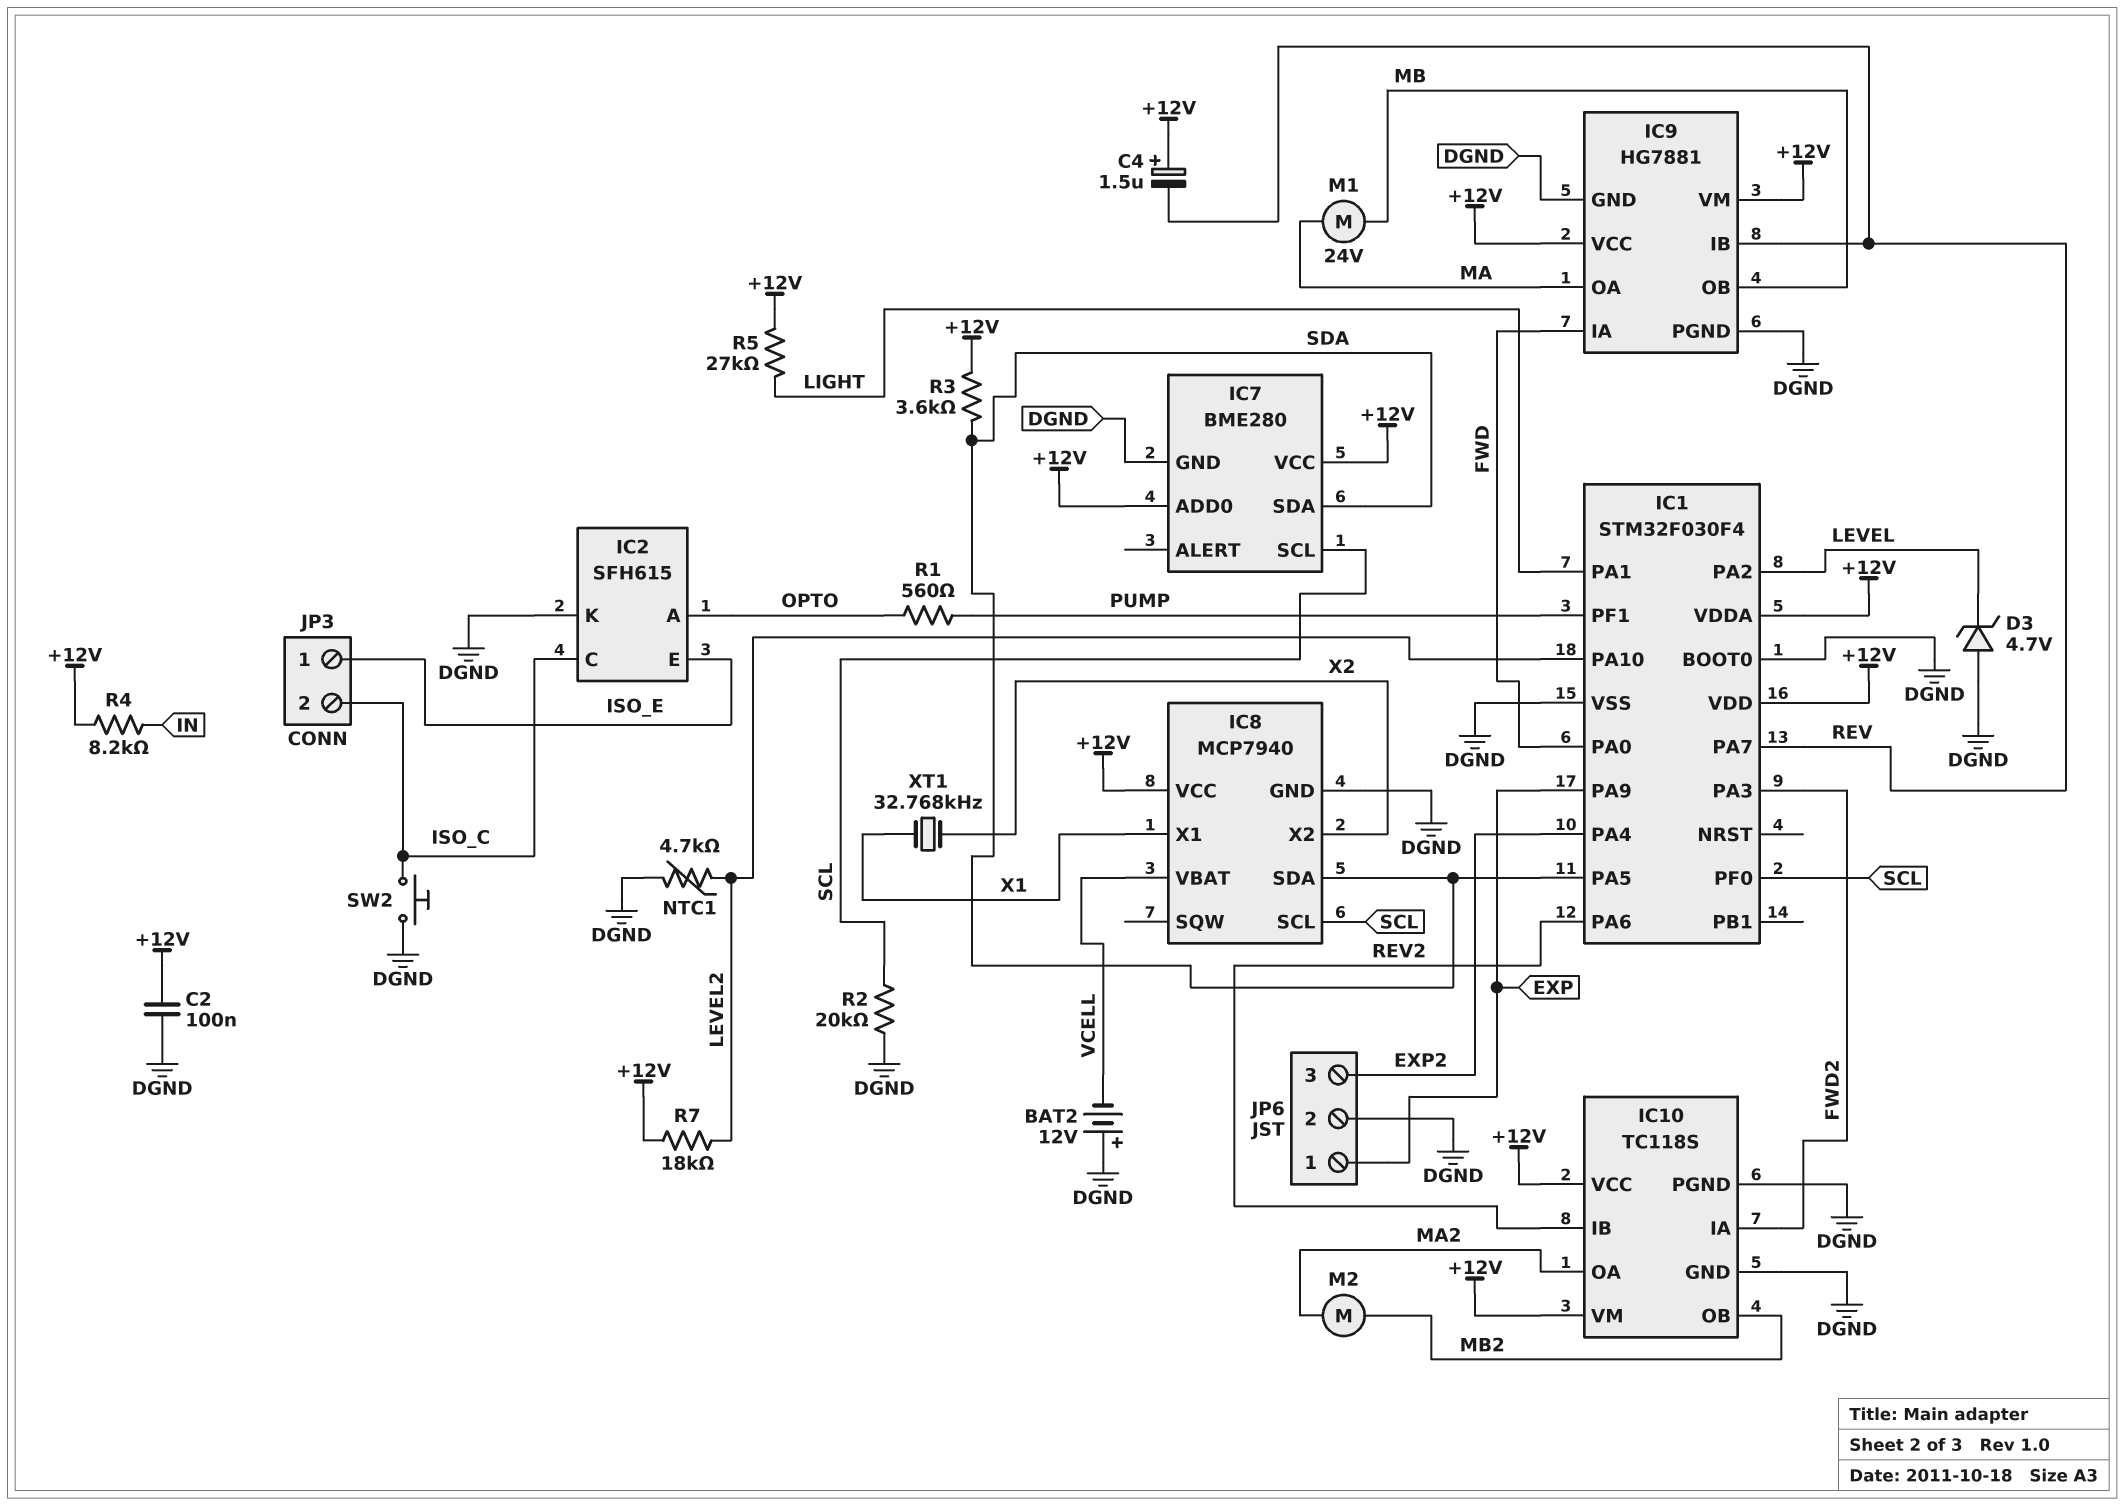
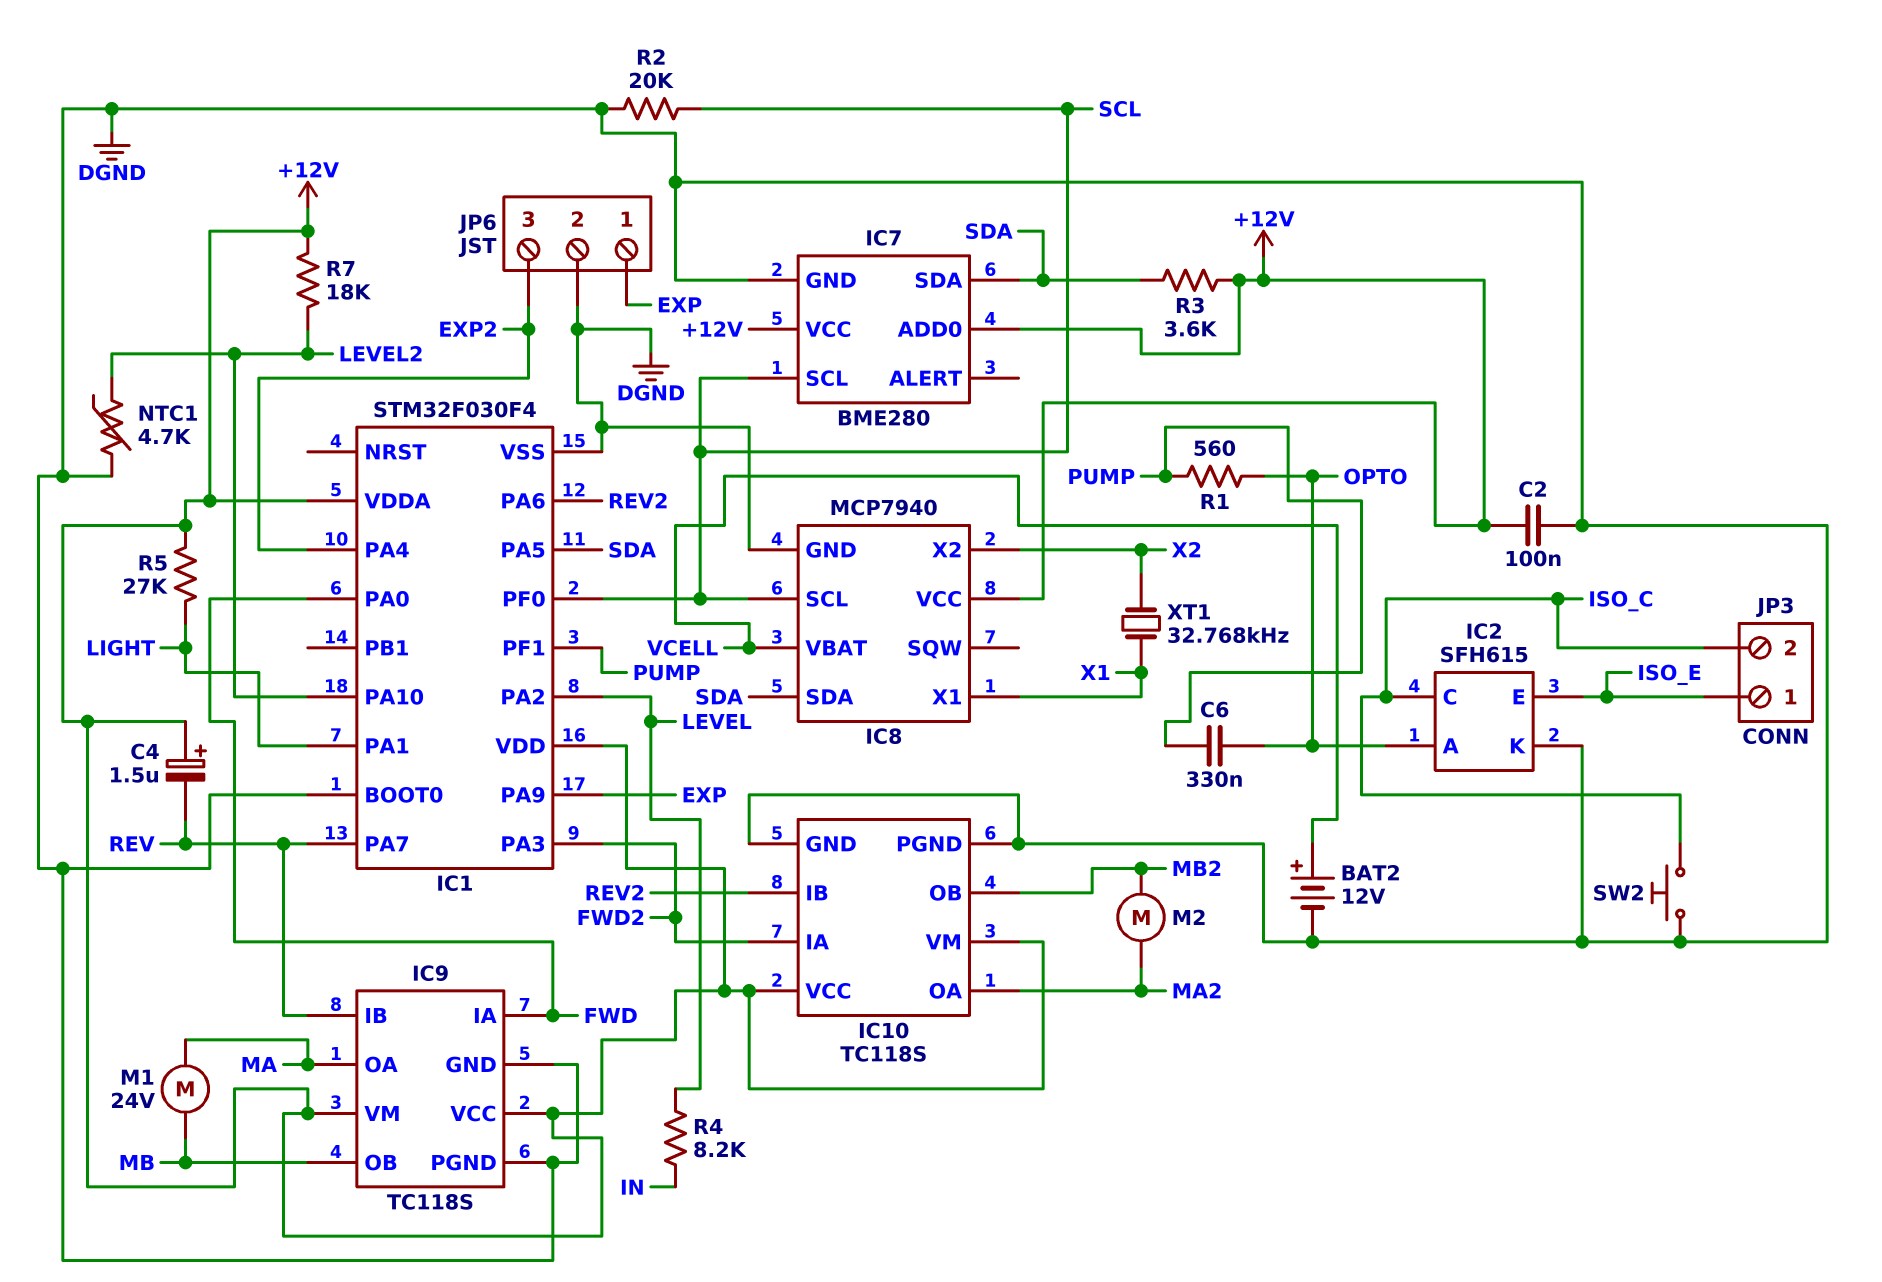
BAT2: 12V (plus DGND, minus VCELL) -> 12V (plus VCELL, minus DGND)
C6: none -> 330nF (OPTO, PUMP)
D3: zener 4.7V (A DGND, K LEVEL) -> none
IC9: HG7881 -> TC118S
R4: 8.2k (+12V, IN) -> 8.2k (IN, LEVEL)

